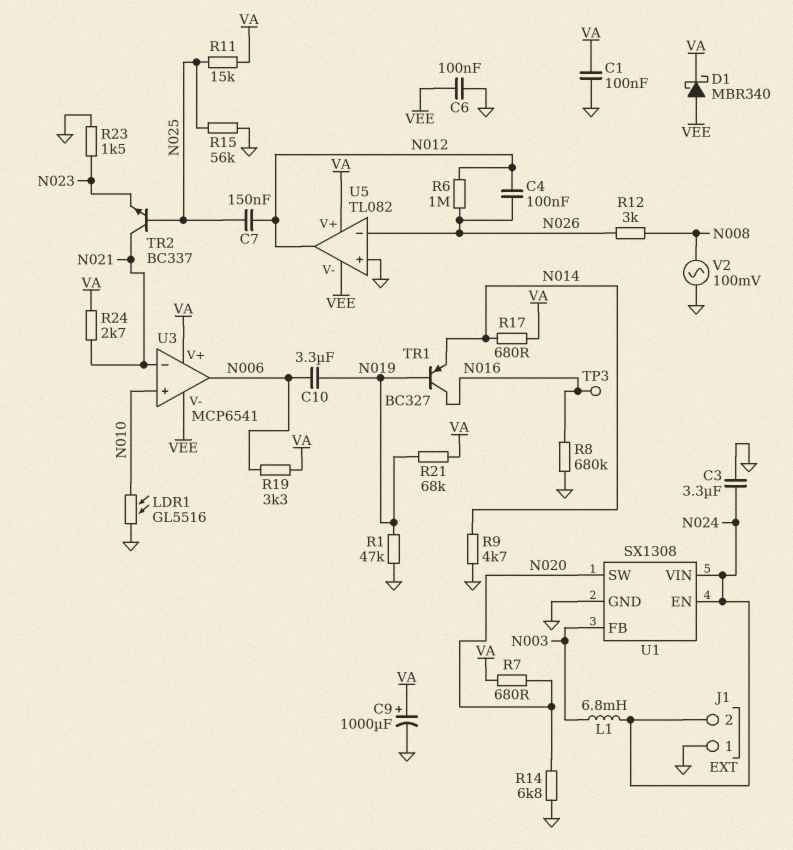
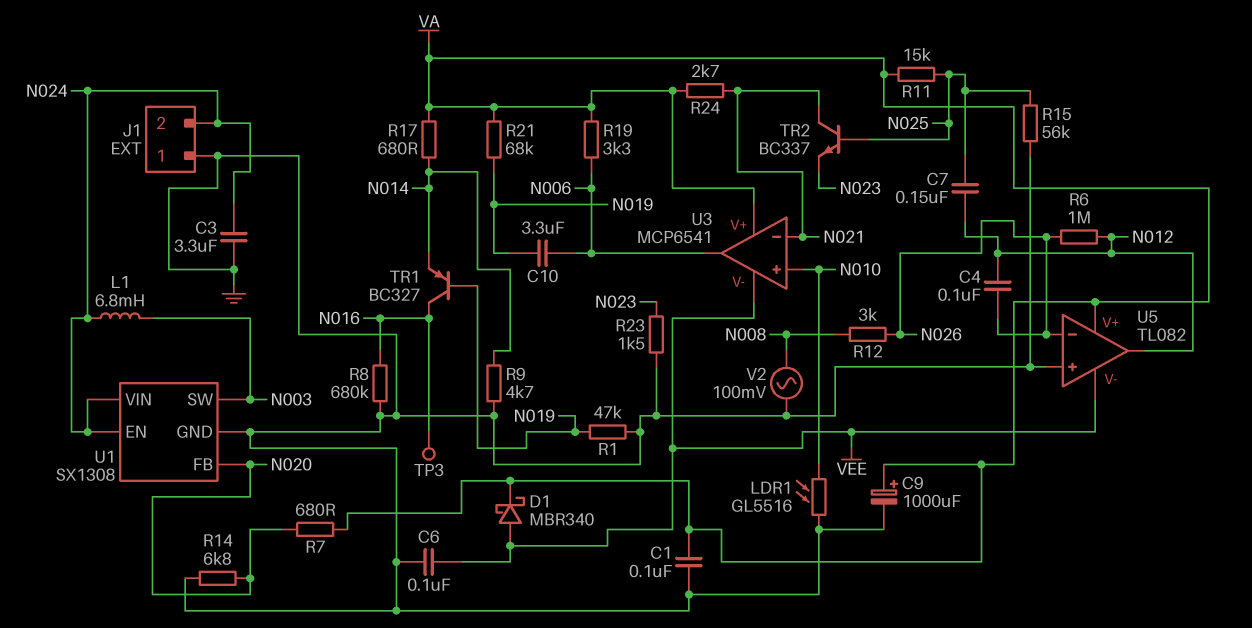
U1 pin FB: N003 -> N020
U1 pin SW: N020 -> N003

